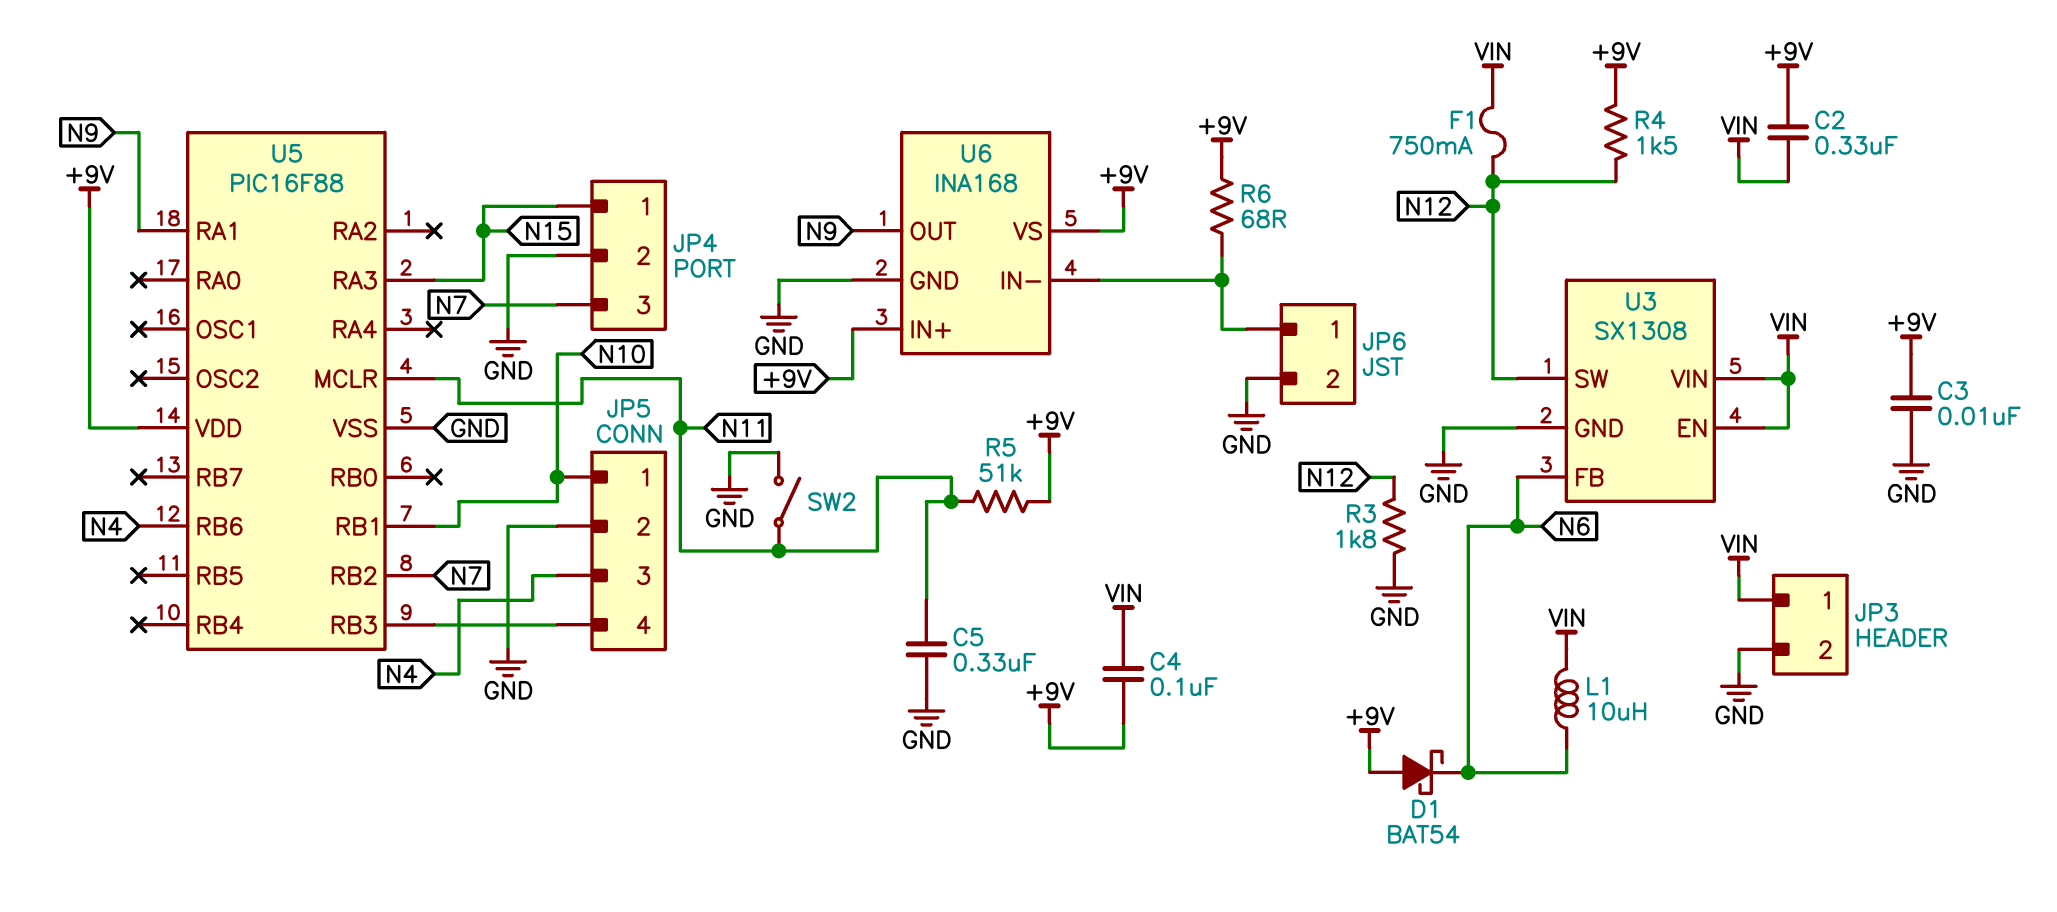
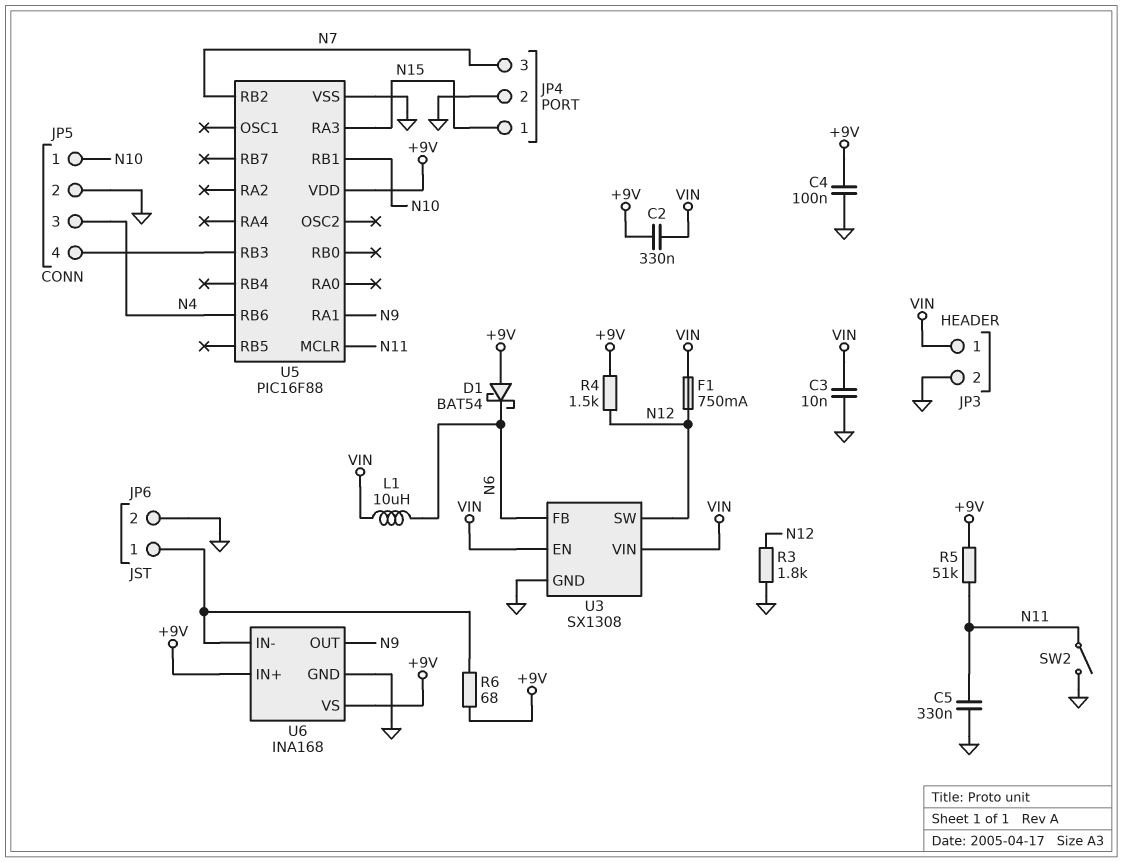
C3: 10nF (+9V, GND) -> 10nF (GND, VIN)
C4: 100nF (+9V, VIN) -> 100nF (+9V, GND)

